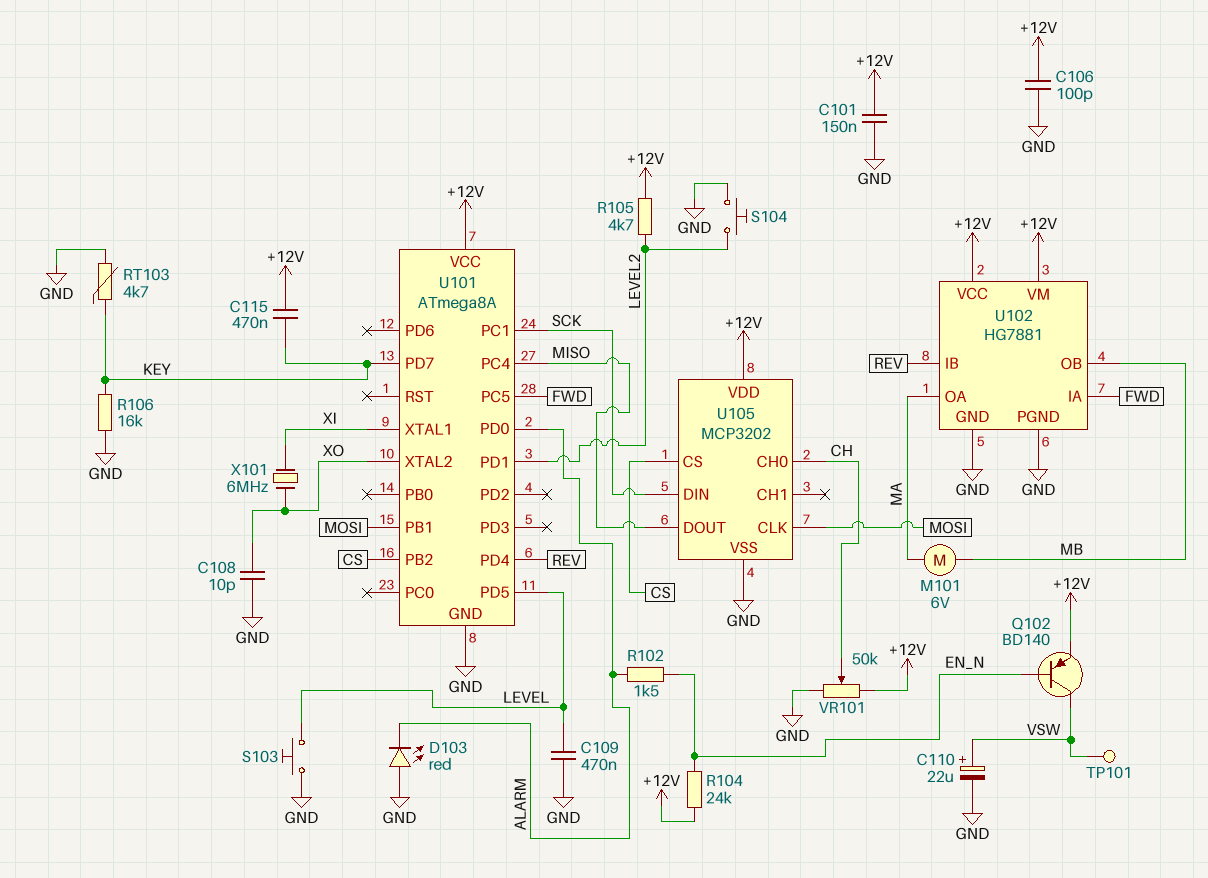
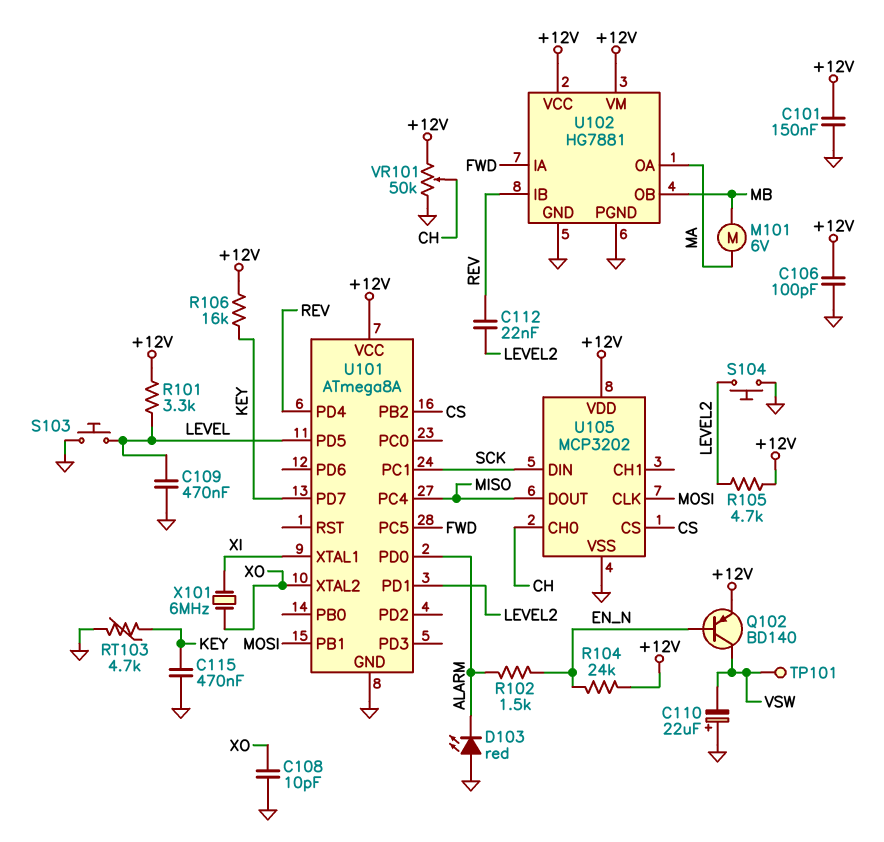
C110: 22uF (plus VSW, minus GND) -> 22uF (plus GND, minus VSW)
C112: none -> 22nF (LEVEL2, REV)
C115: 470nF (+12V, KEY) -> 470nF (GND, KEY)
R101: none -> 3.3k (+12V, LEVEL)
R106: 16k (GND, KEY) -> 16k (+12V, KEY)

